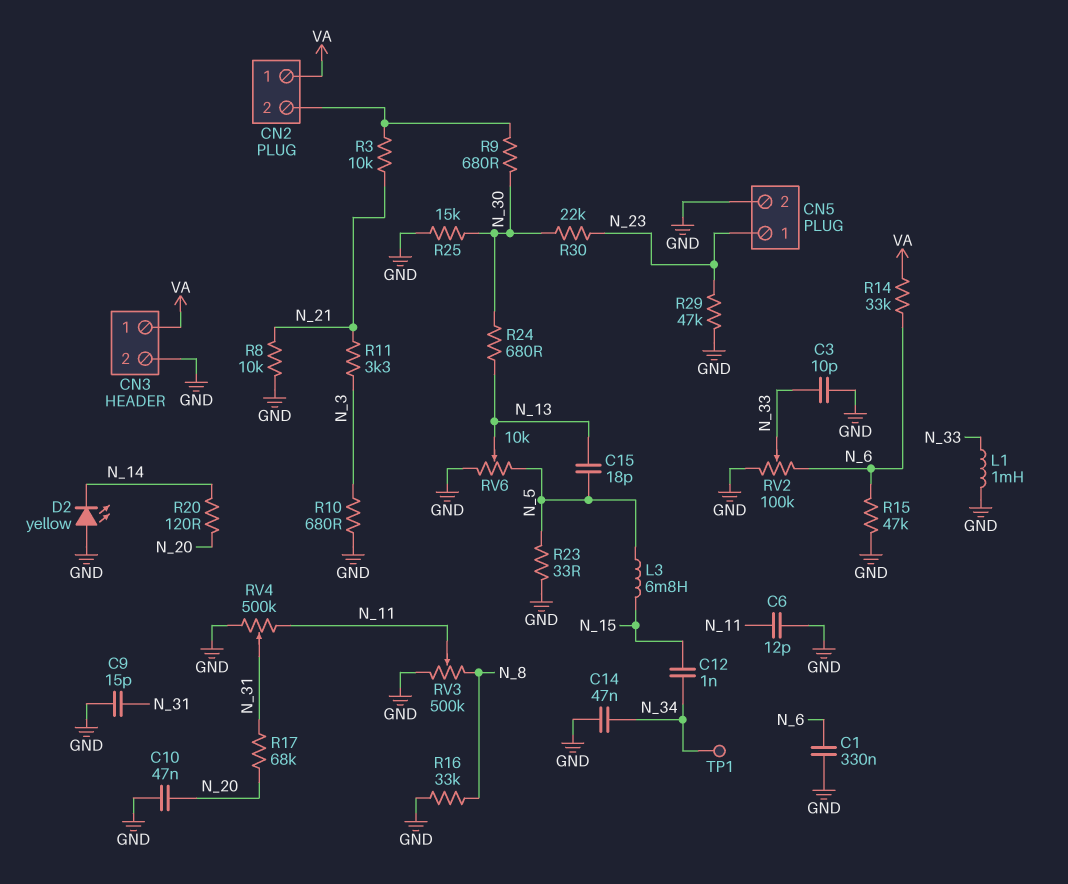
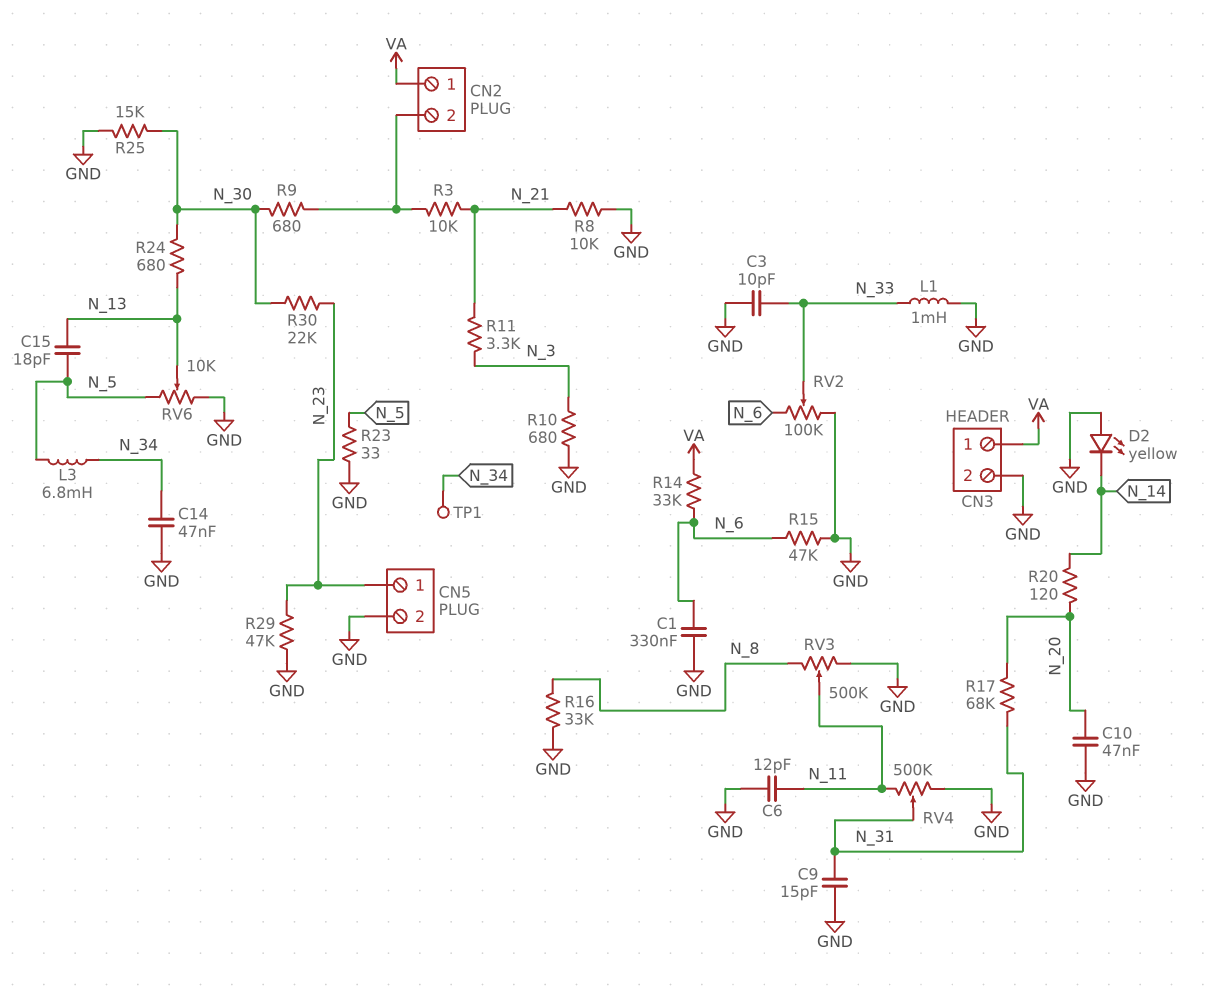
C12: 1nF (N_15, N_34) -> none
L3: 6.8mH (N_5, N_15) -> 6.8mH (N_5, N_34)

